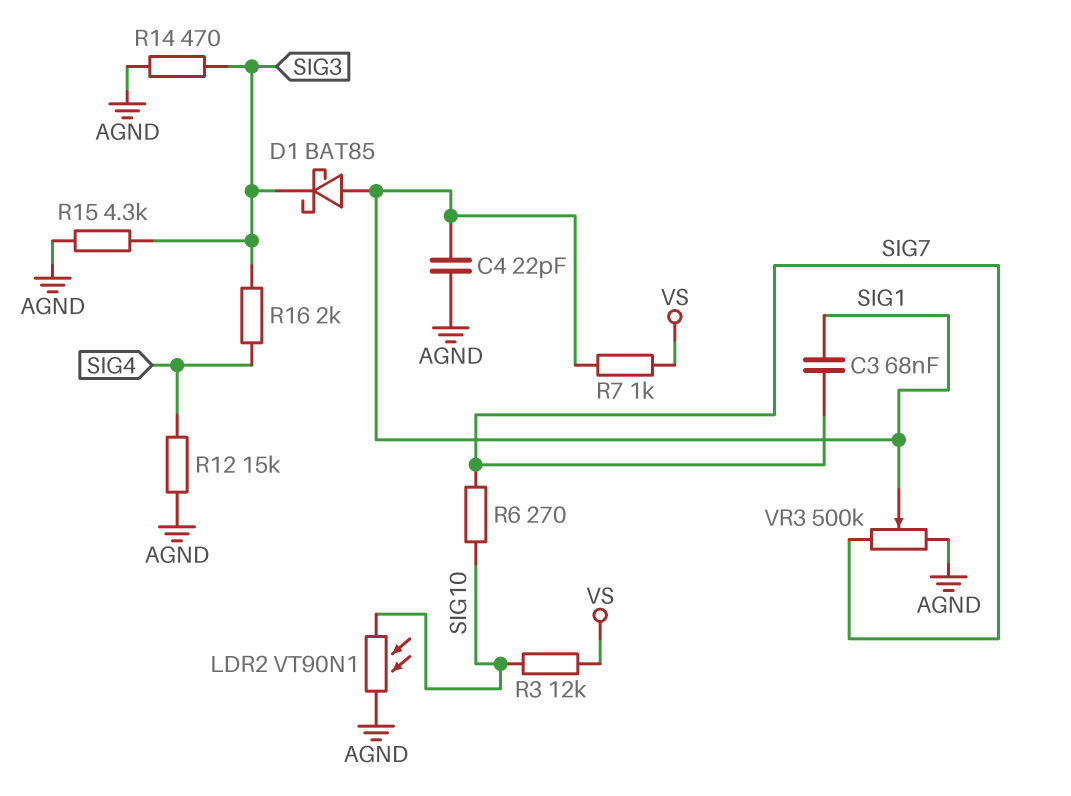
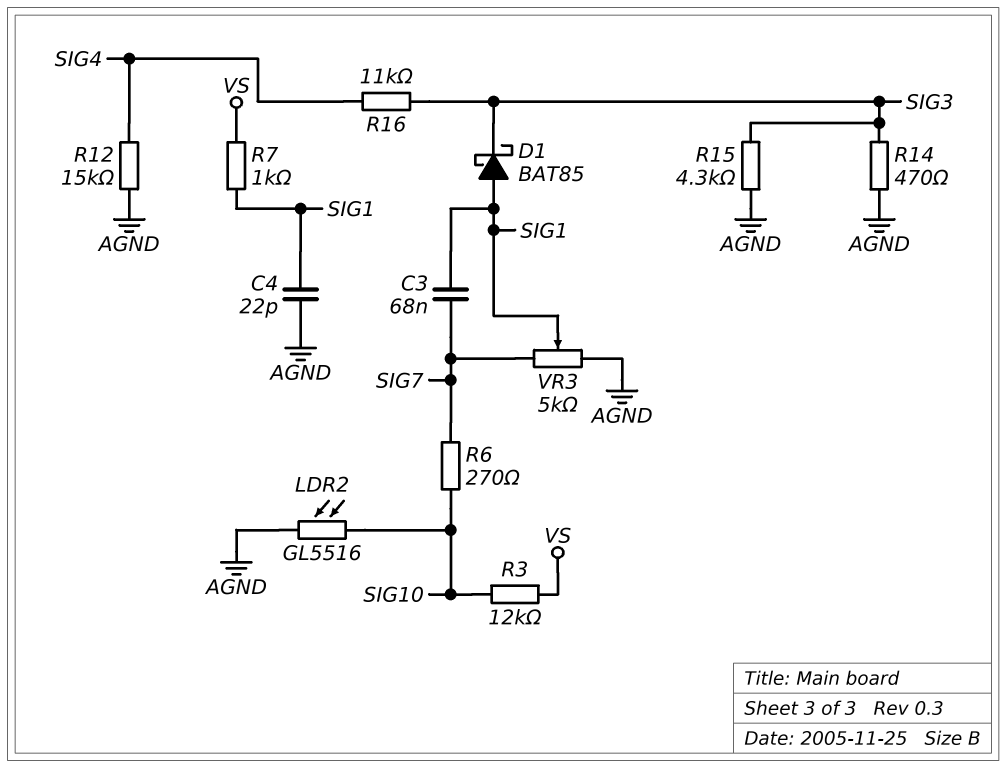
LDR2: VT90N1 (AGND, SIG10) -> GL5516 (AGND, SIG10)
R16: 2k (SIG3, SIG4) -> 11k (SIG3, SIG4)
VR3: 500k (AGND, SIG7, wiper SIG1) -> 5k (AGND, SIG7, wiper SIG1)

